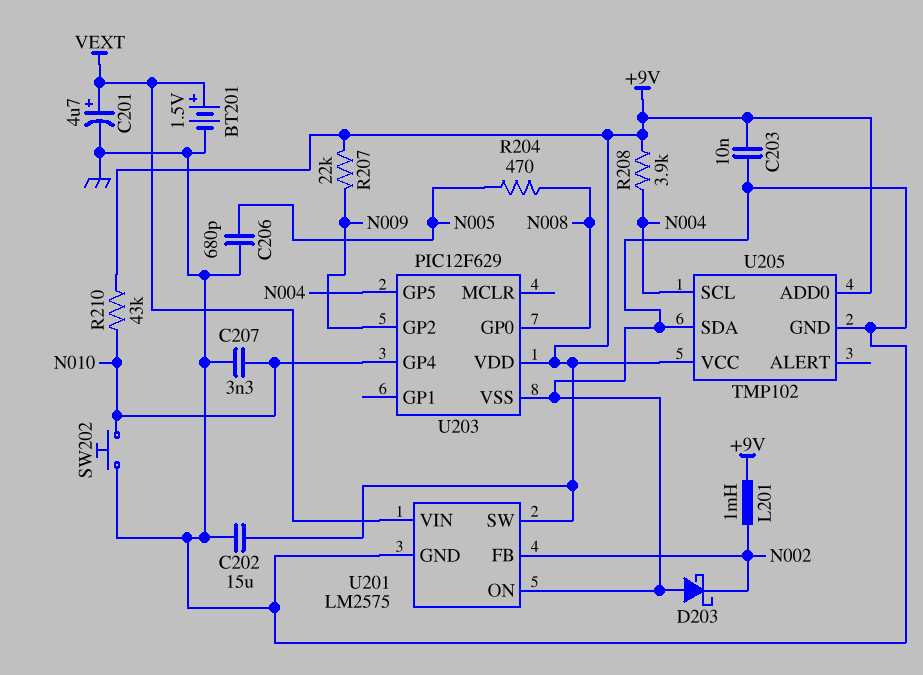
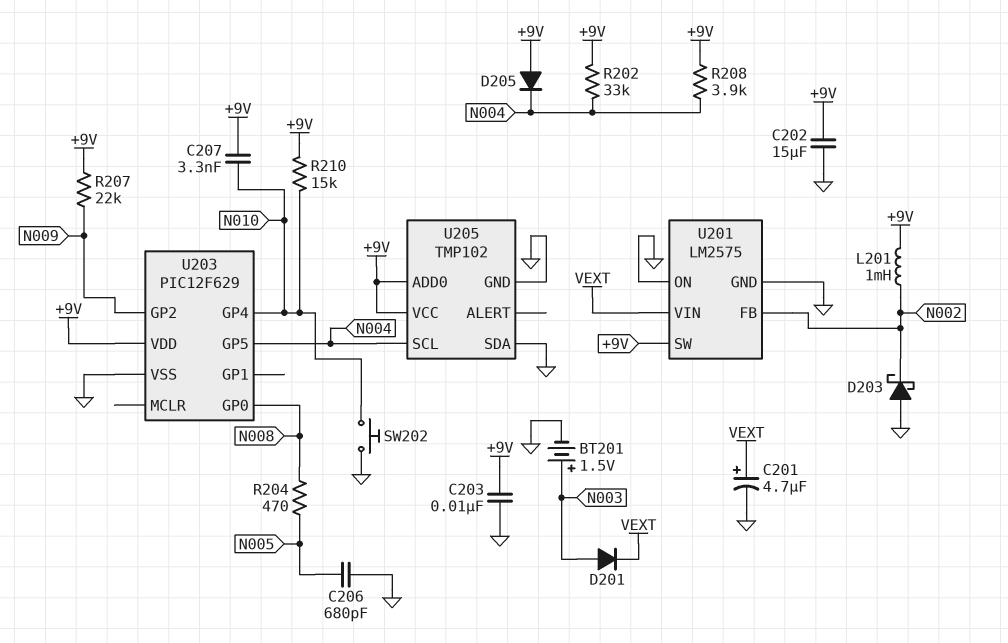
BT201: 1.5V (plus VEXT, minus GND) -> 1.5V (plus N003, minus GND)
C207: 3.3nF (GND, N010) -> 3.3nF (+9V, N010)
D201: none -> diode (A N003, K VEXT)
D205: none -> diode (A +9V, K N004)
R202: none -> 33k (+9V, N004)
R210: 43k (+9V, N010) -> 15k (+9V, N010)

